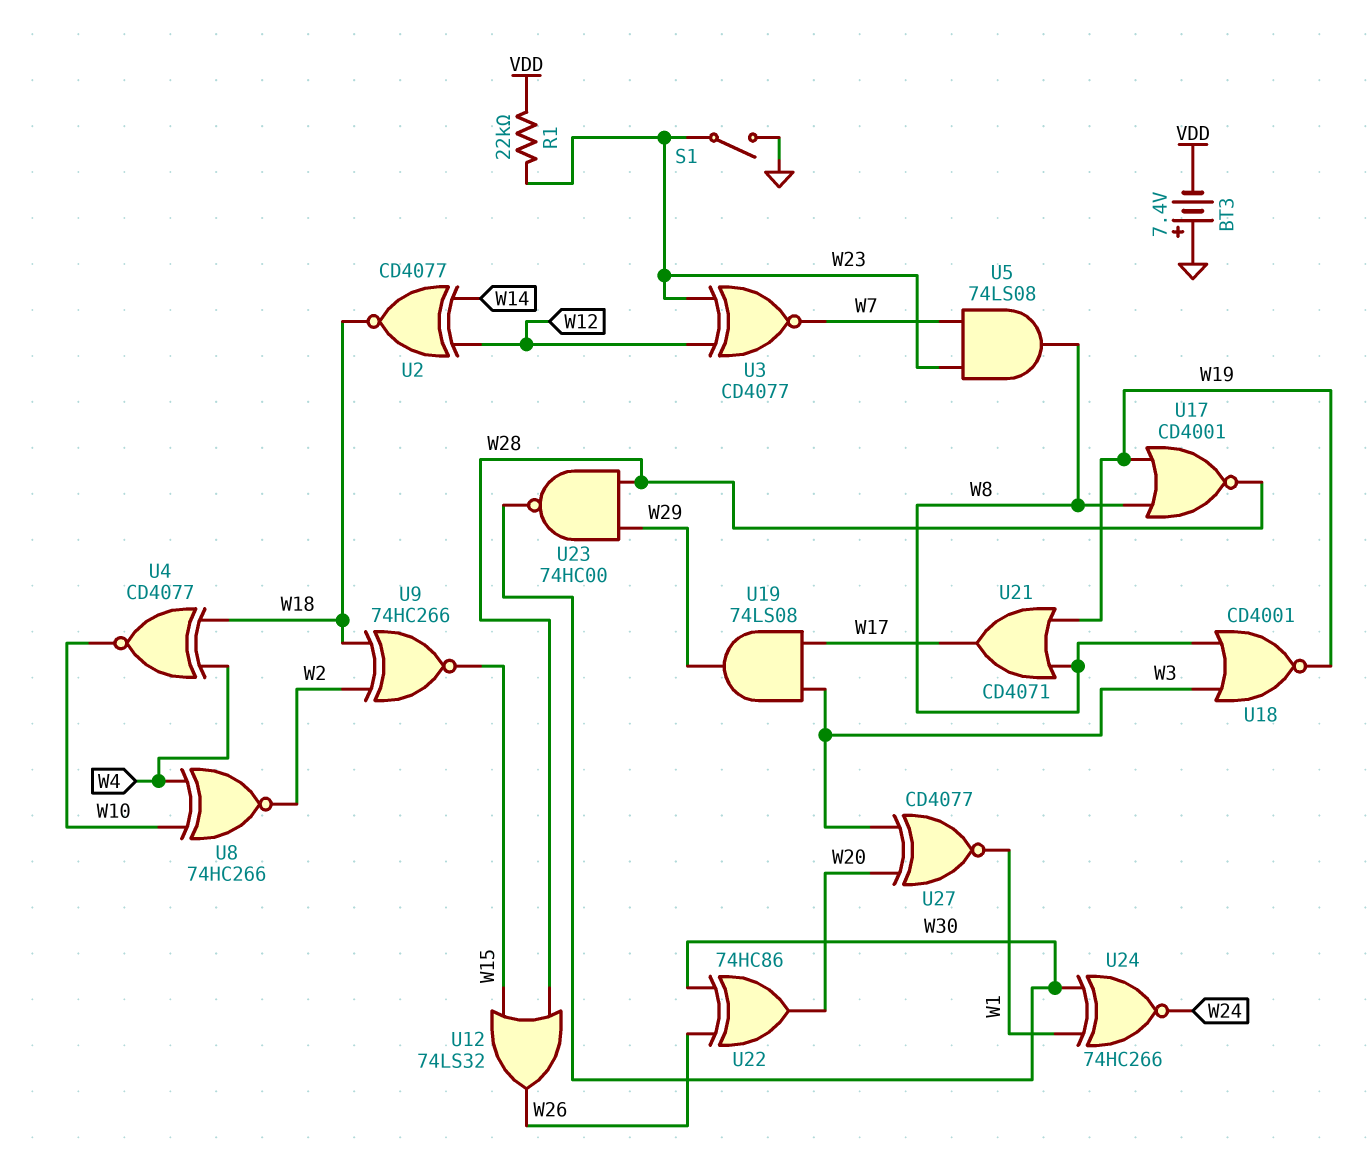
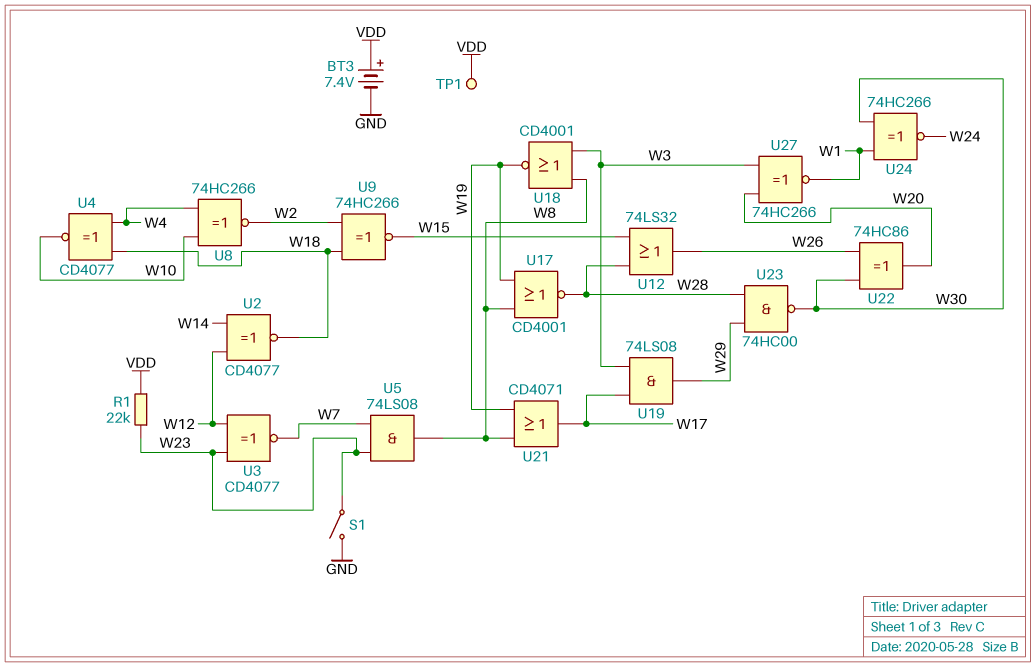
BT3: 7.4V (plus GND, minus VDD) -> 7.4V (plus VDD, minus GND)
TP1: none -> test point (VDD)
U27: XNOR CD4077 (in W3, in W20, out W1) -> XNOR 74HC266 (in W3, in W20, out W1)

